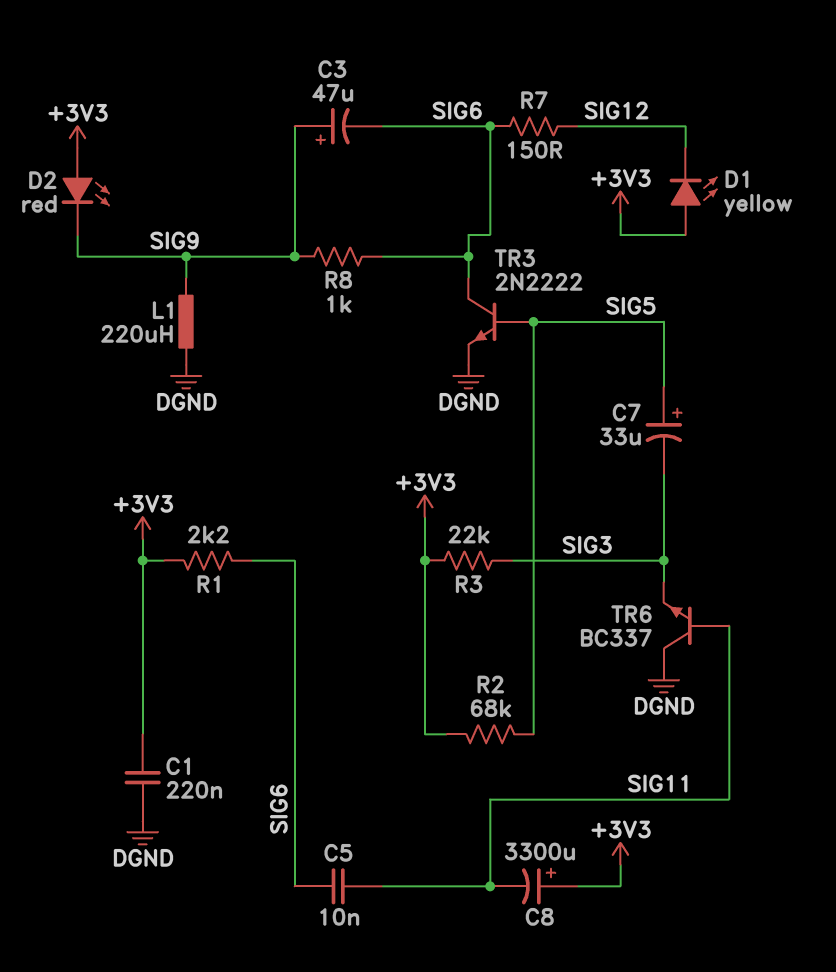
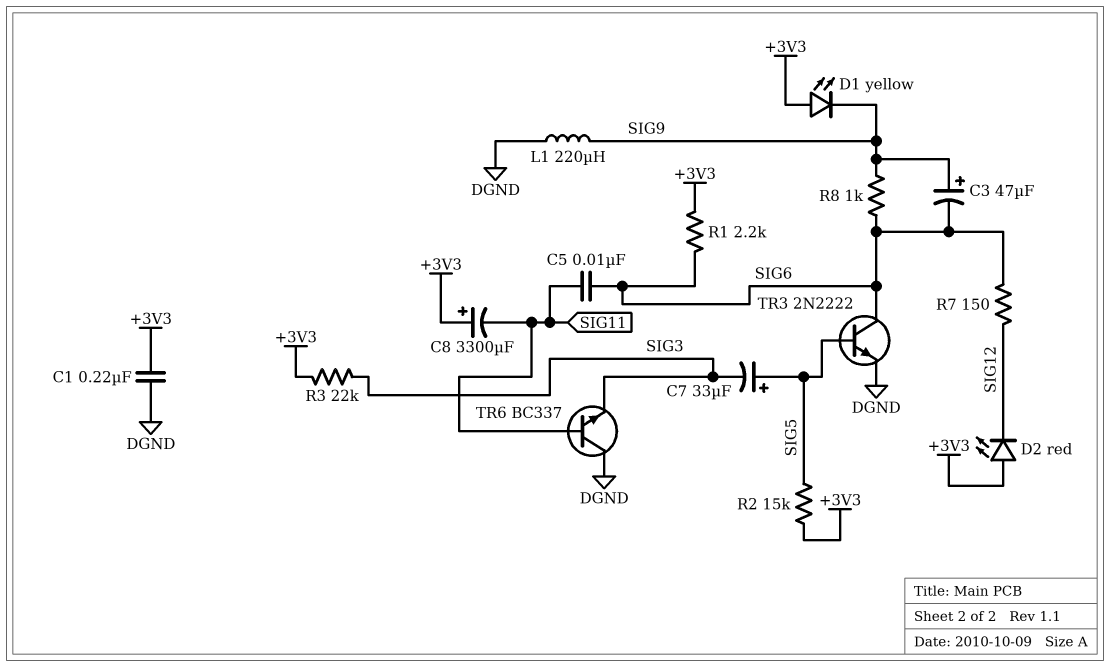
D1: LED yellow (A +3V3, K SIG12) -> LED yellow (A +3V3, K SIG9)
D2: LED red (A +3V3, K SIG9) -> LED red (A +3V3, K SIG12)
R2: 68k (+3V3, SIG5) -> 15k (+3V3, SIG5)

